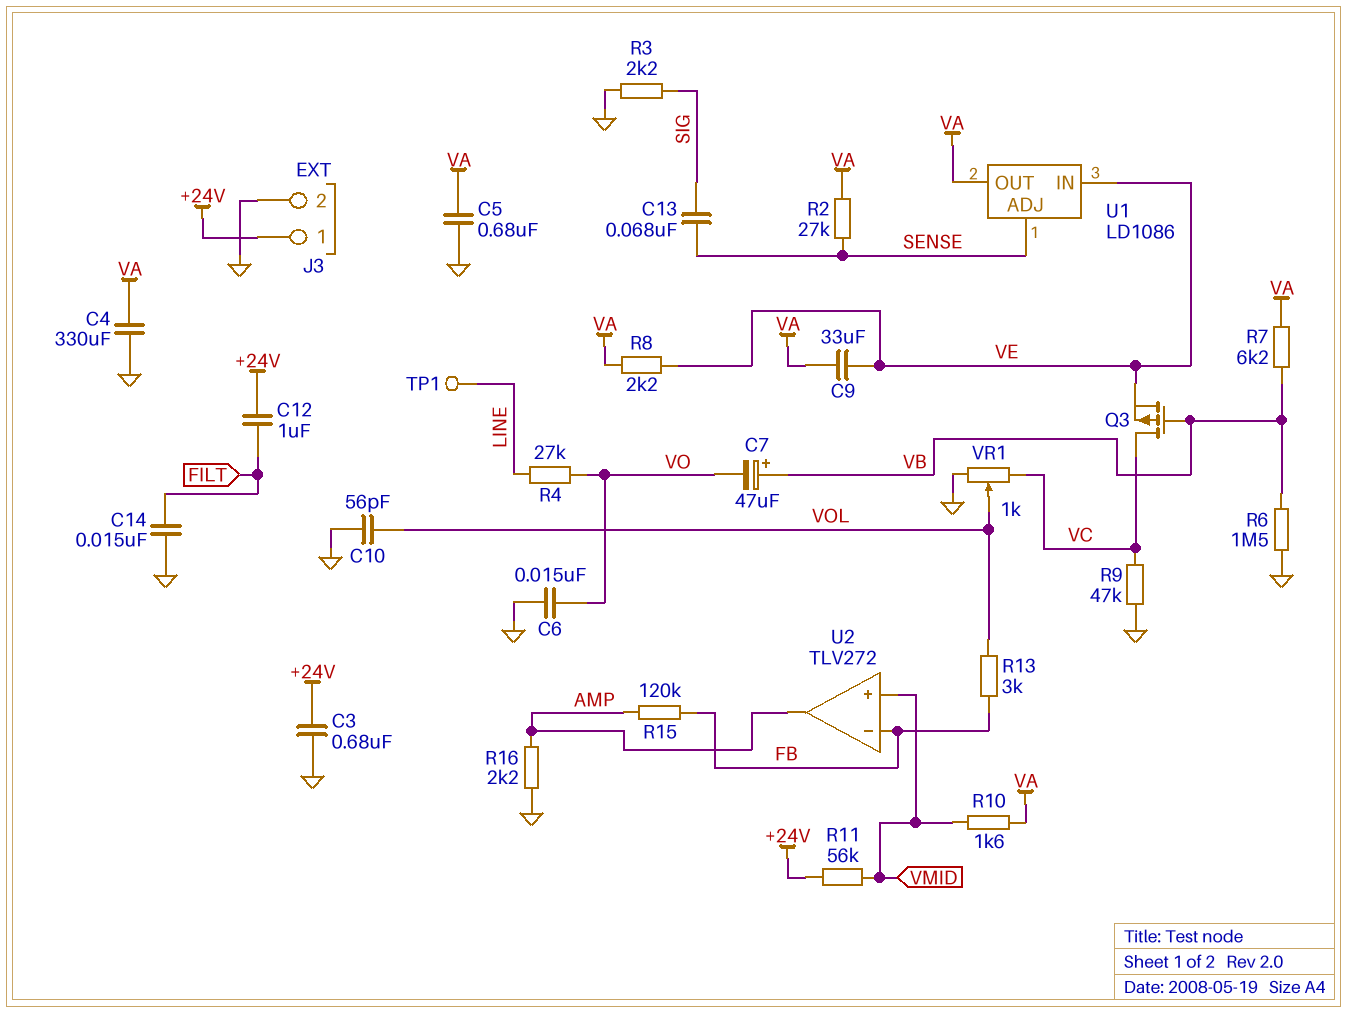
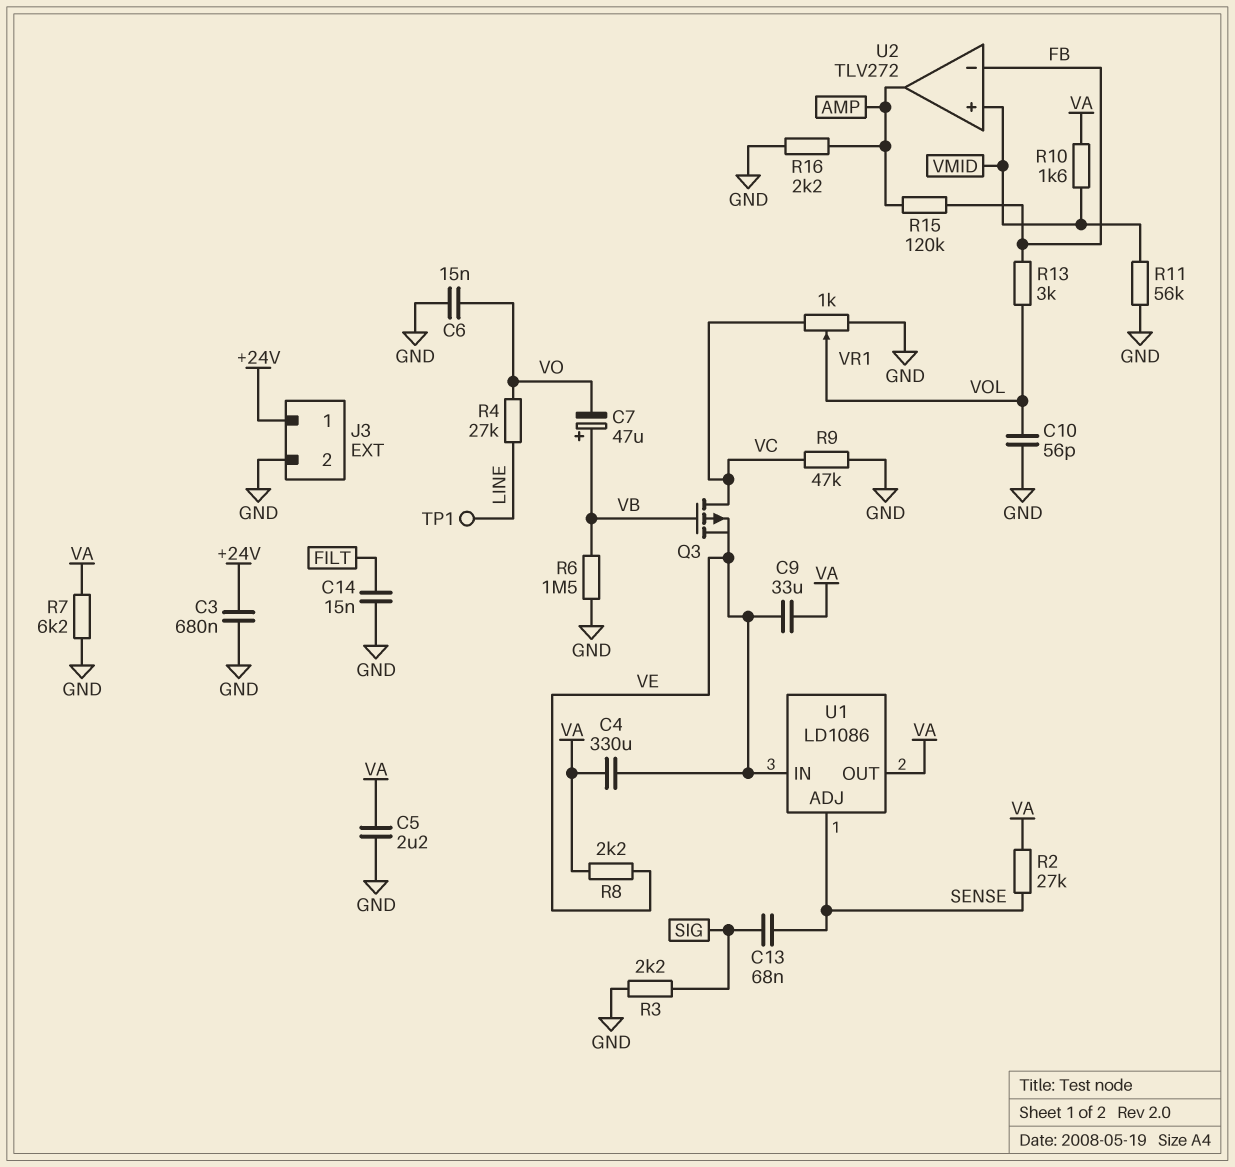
C4: 330uF (GND, VA) -> 330uF (VA, VE)
C5: 680nF (GND, VA) -> 2.2uF (GND, VA)
C12: 1uF (+24V, FILT) -> none
R7: 6.2k (VA, VB) -> 6.2k (GND, VA)
R11: 56k (+24V, VMID) -> 56k (GND, VMID)

